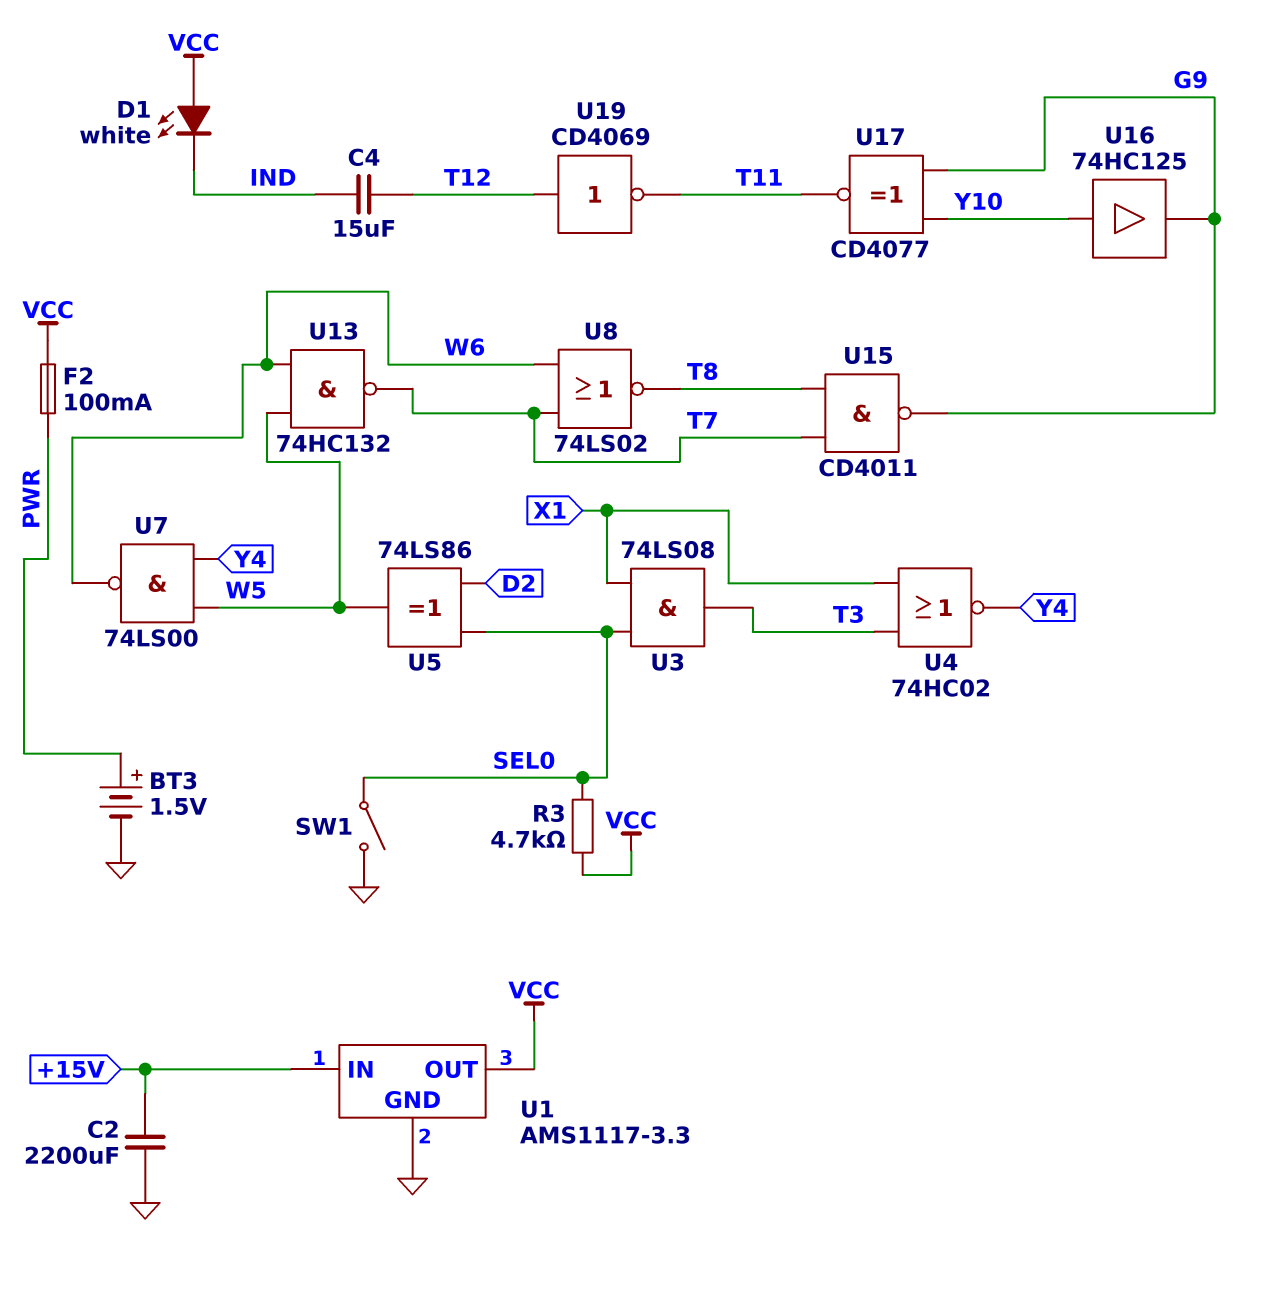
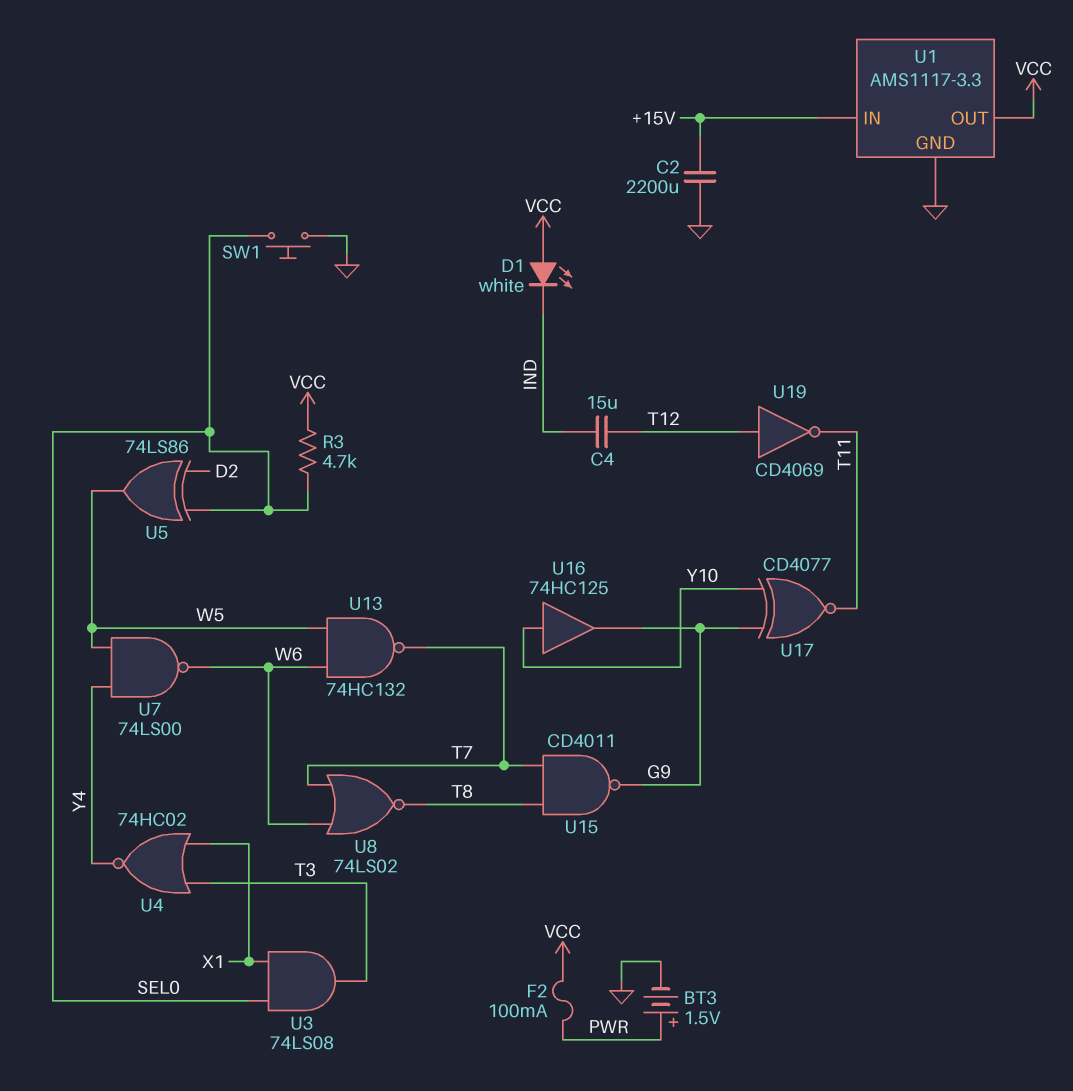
SW1: switch (GND, SEL0) -> button (GND, SEL0)

